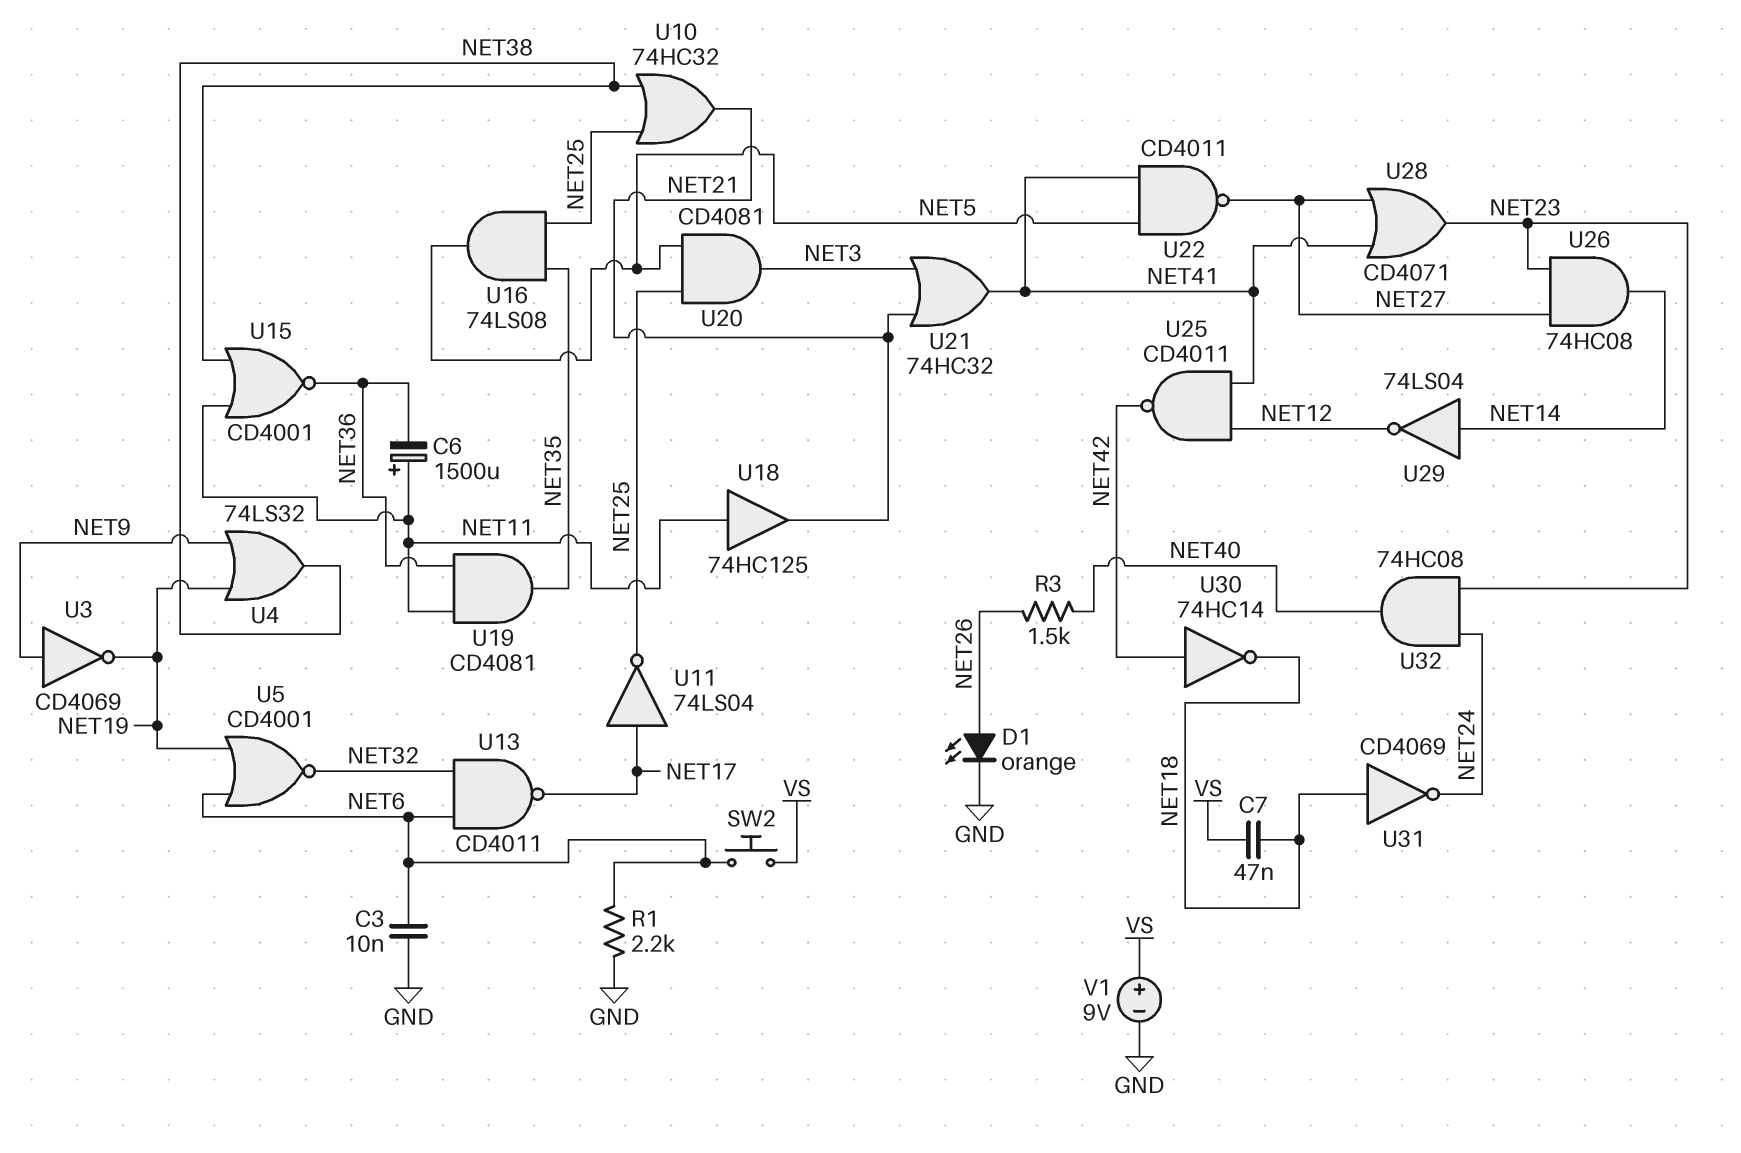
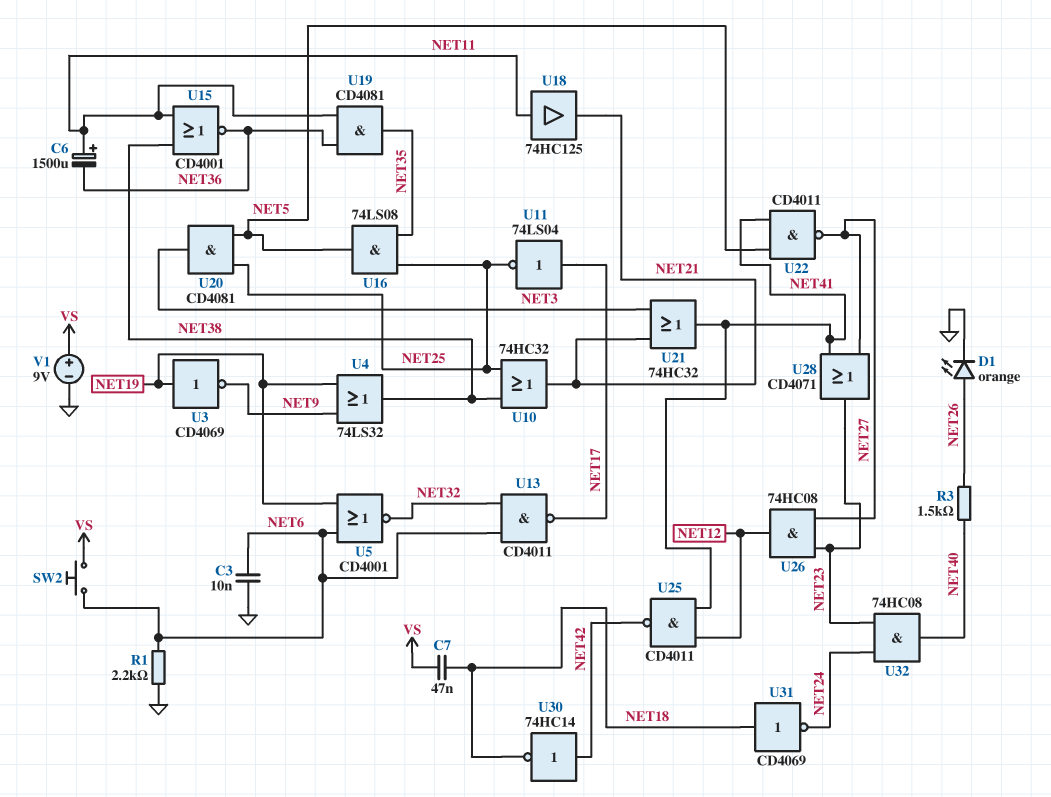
U3: NOT CD4069 (in NET9, out NET19) -> NOT CD4069 (in NET19, out NET9)
U26: AND 74HC08 (in NET23, in NET27, out NET14) -> AND 74HC08 (in NET23, in NET27, out NET12)
U29: NOT 74LS04 (in NET14, out NET12) -> none

